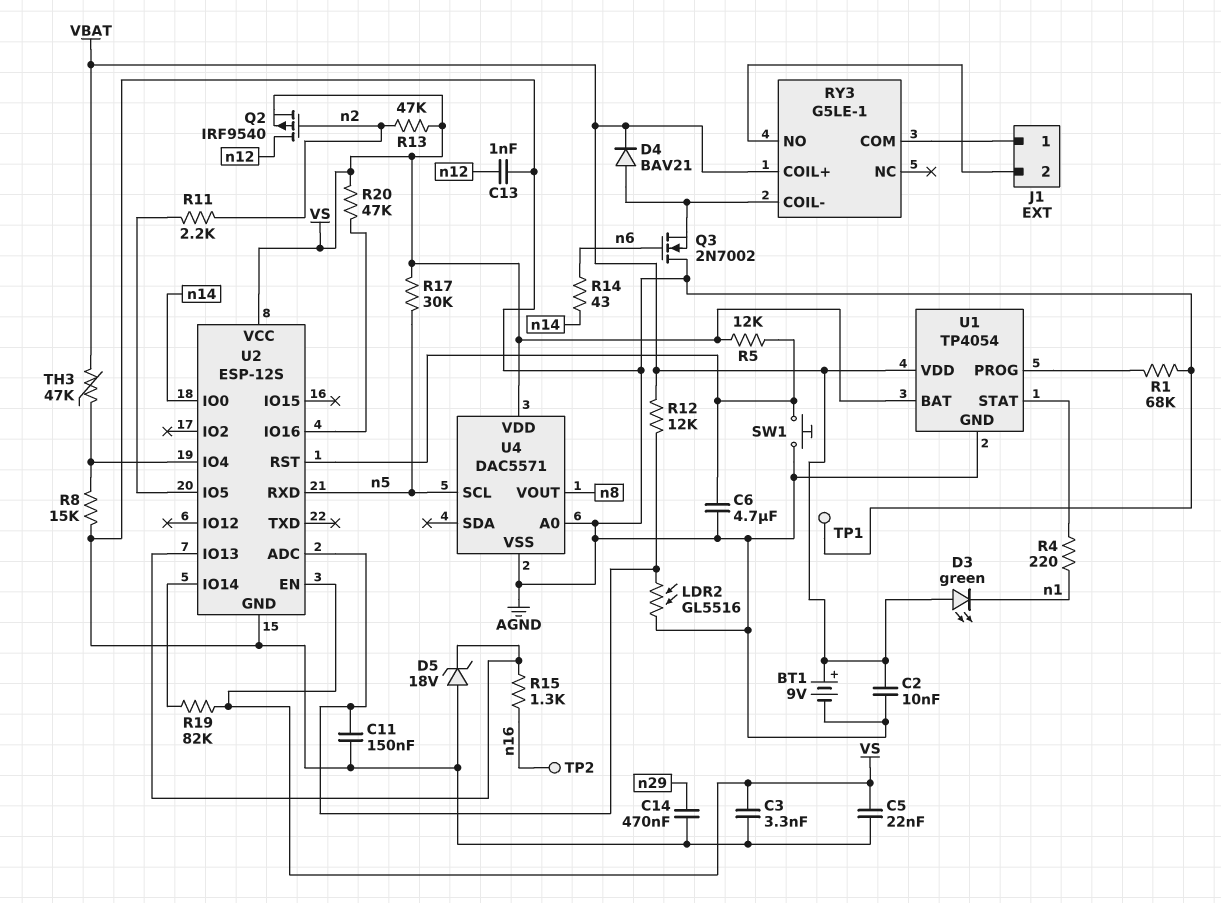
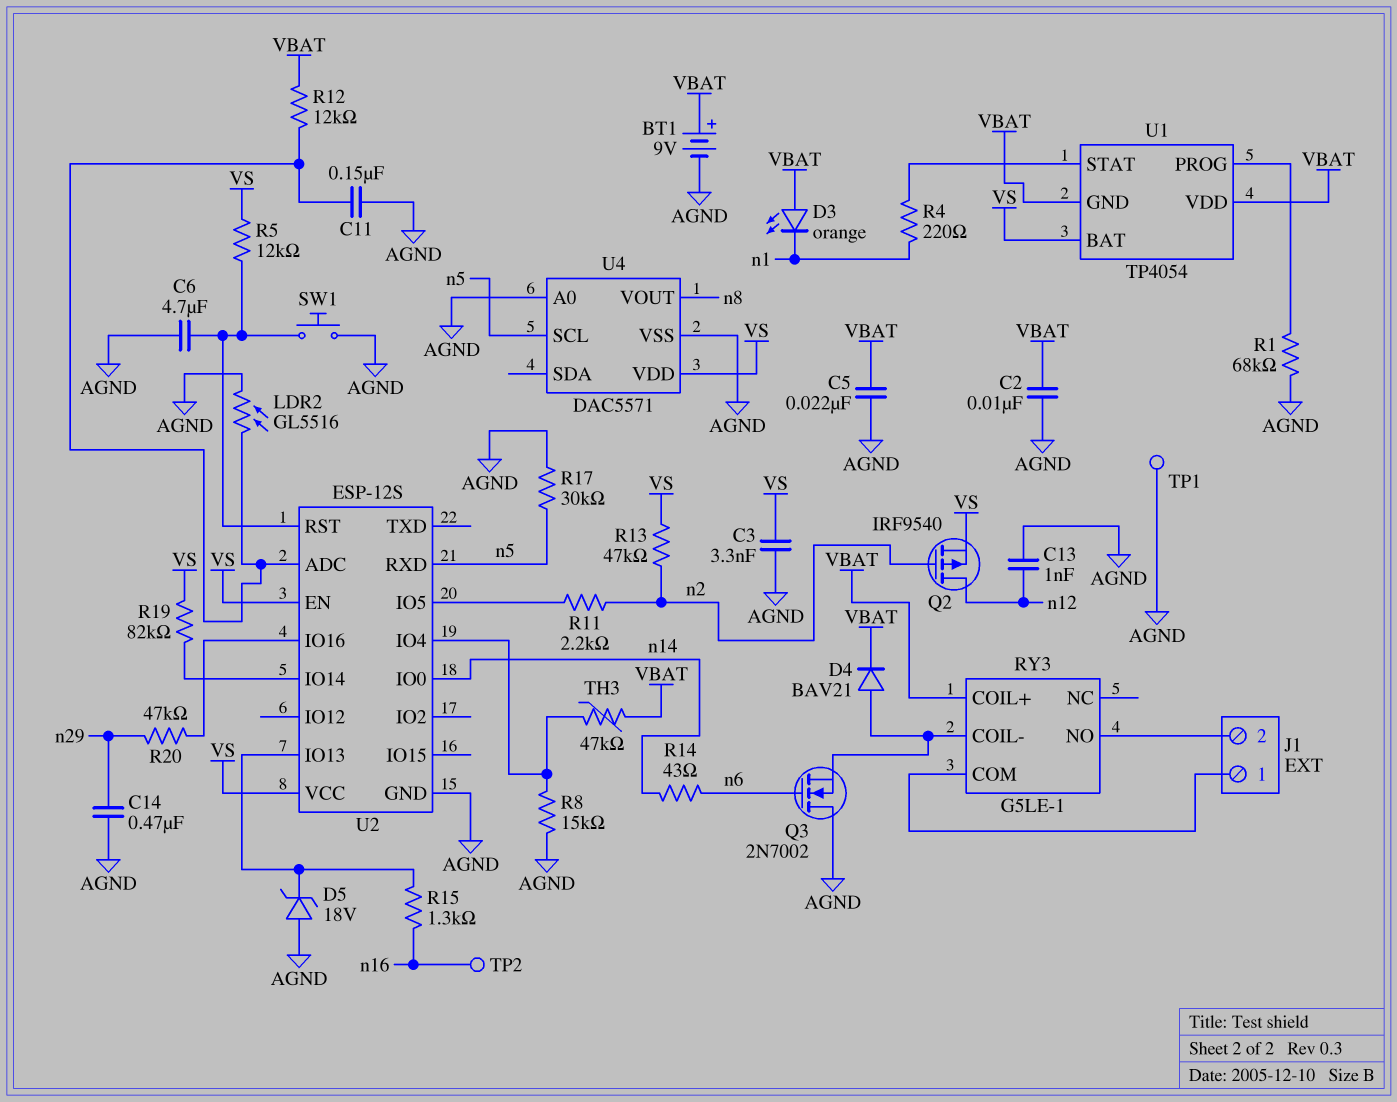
C5: 22nF (AGND, VS) -> 22nF (AGND, VBAT)
D3: LED green (A VBAT, K n1) -> LED orange (A VBAT, K n1)
R17: 30k (VS, n5) -> 30k (AGND, n5)
R20: 47k (U2/IO16, VS) -> 47k (U2/IO16, n29)
U1 pin GND: AGND -> VBAT

